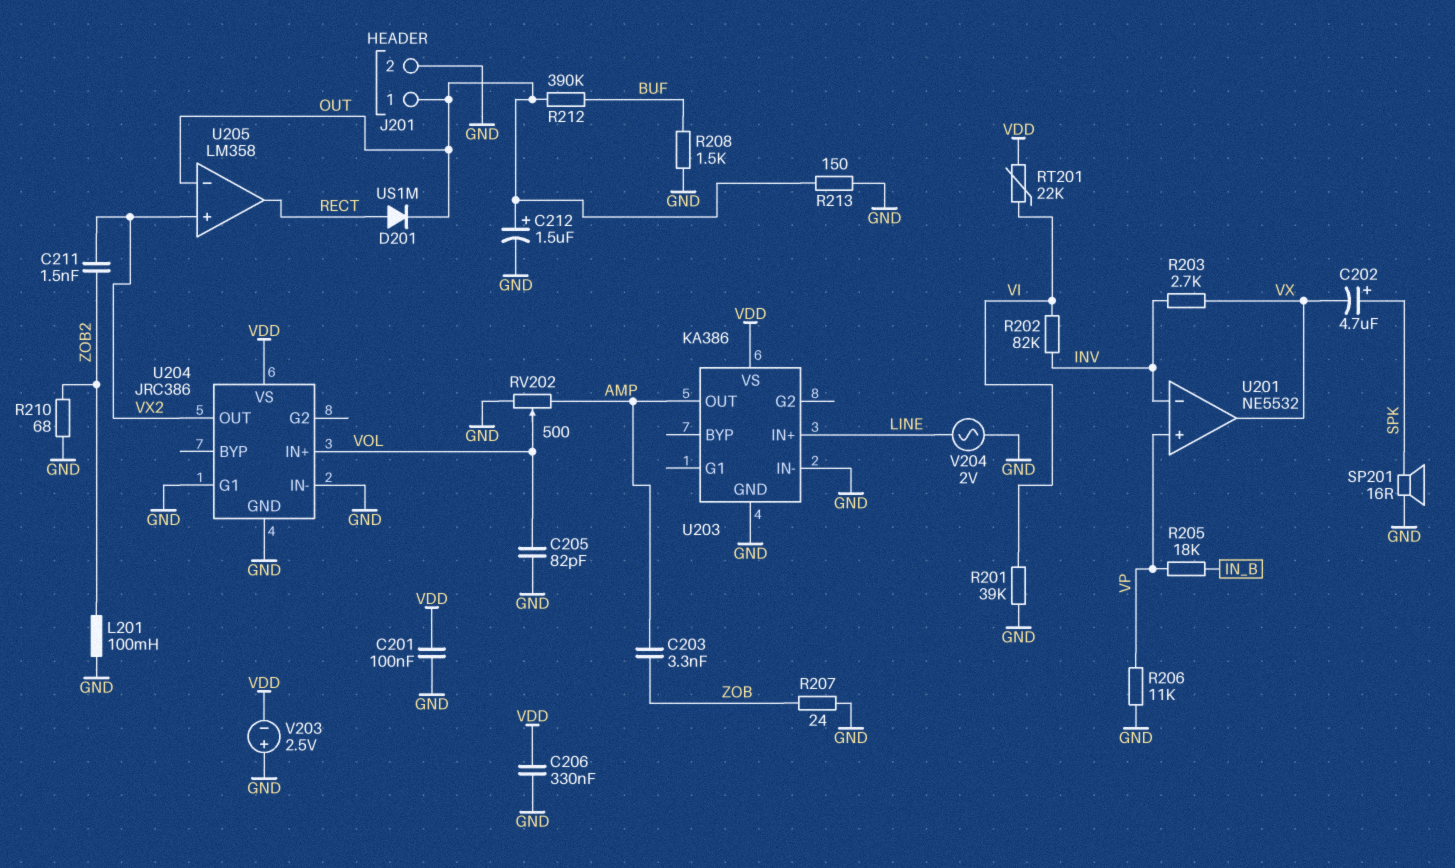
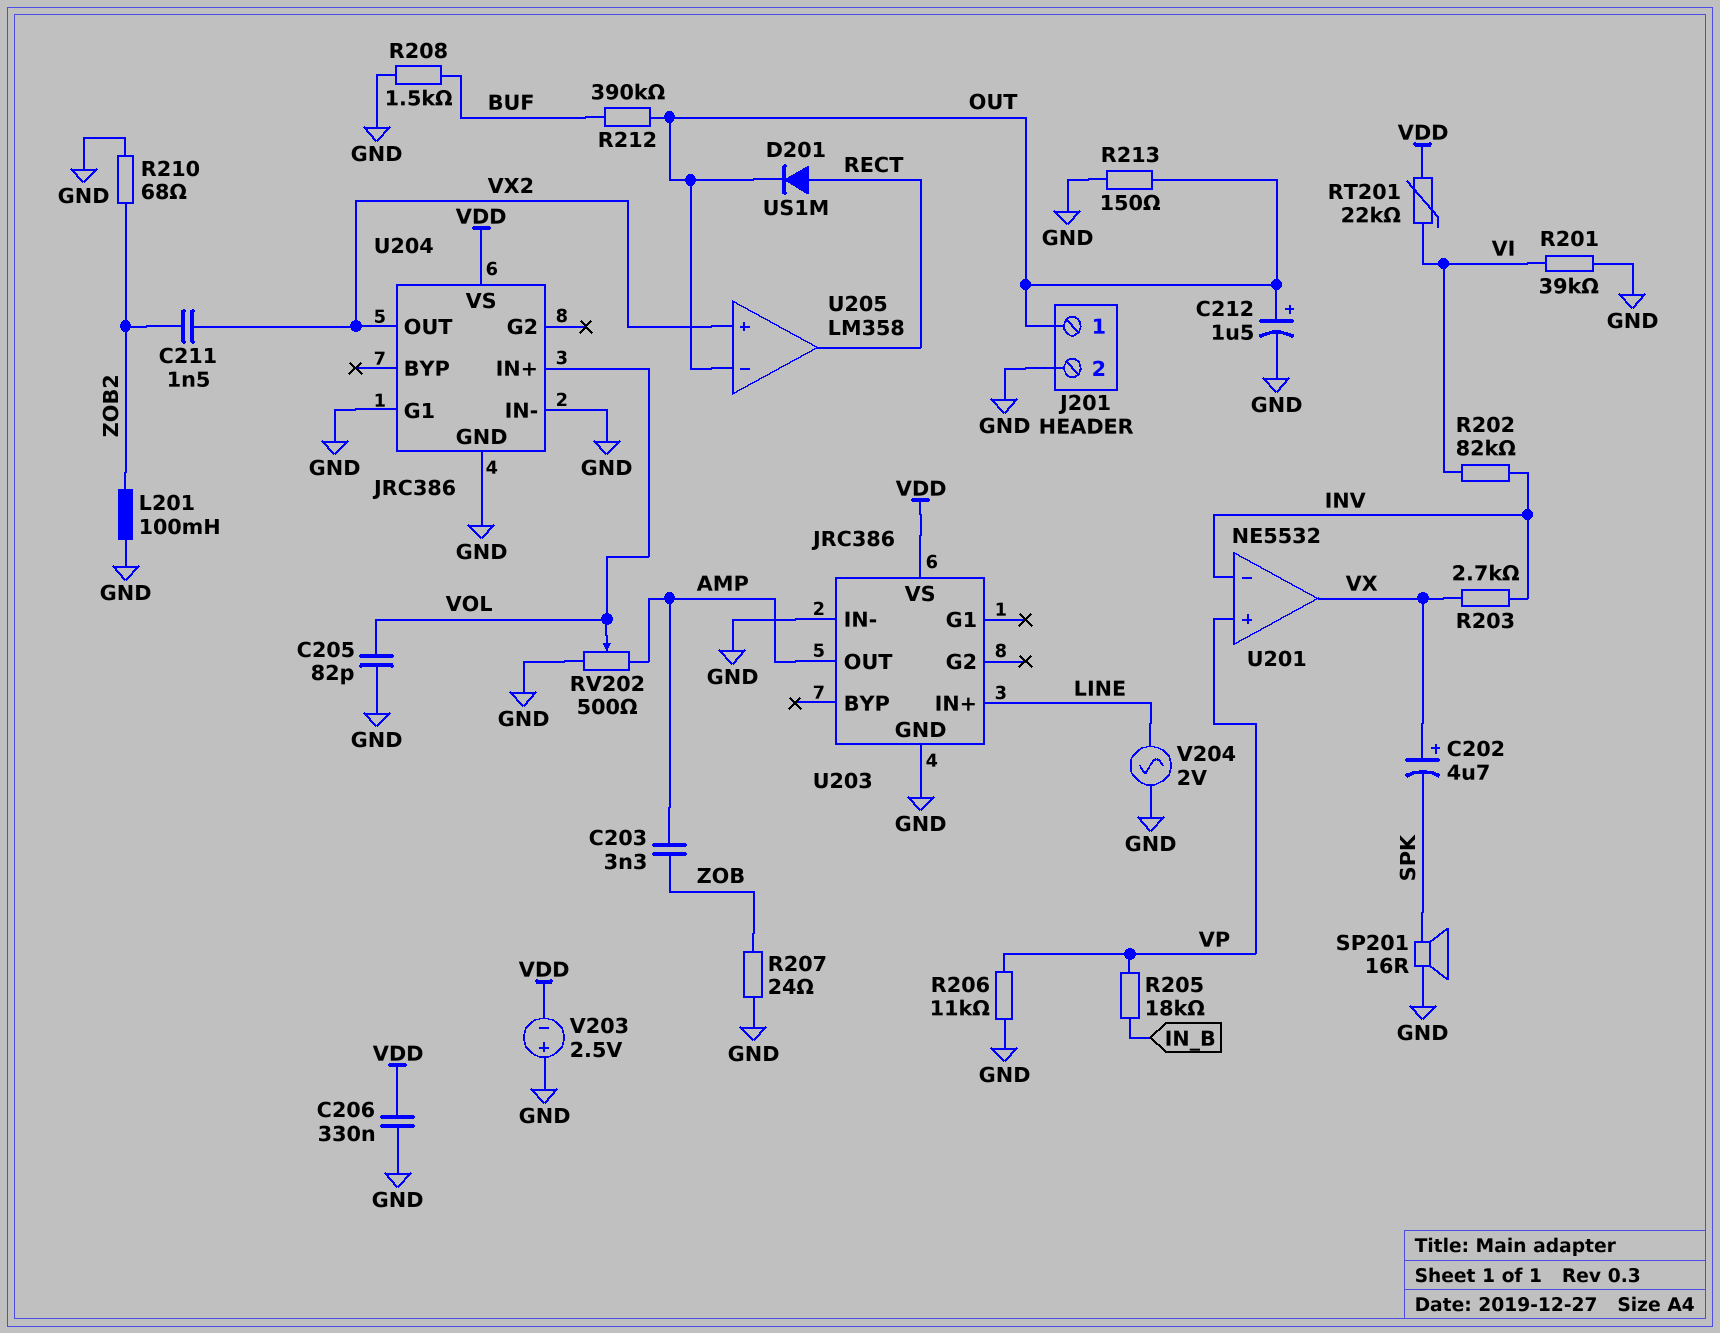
C201: 100nF (GND, VDD) -> none
C202: 4.7uF (plus SPK, minus VX) -> 4.7uF (plus VX, minus SPK)
U203: KA386 -> JRC386

